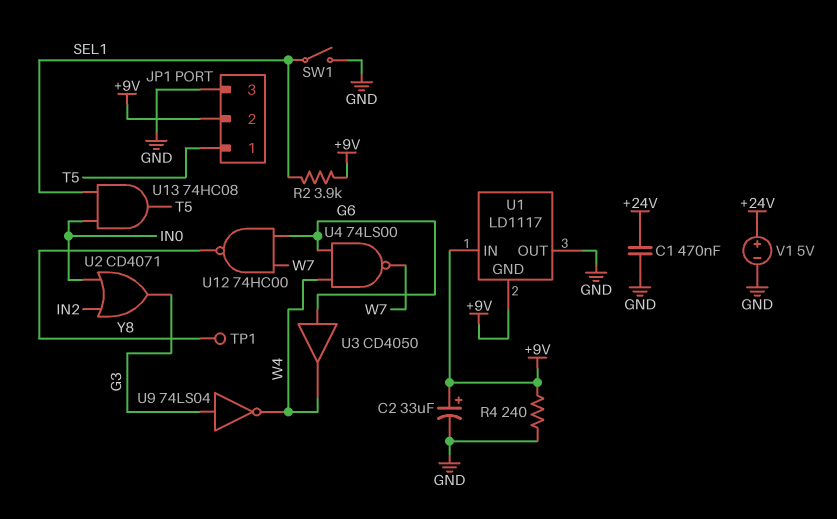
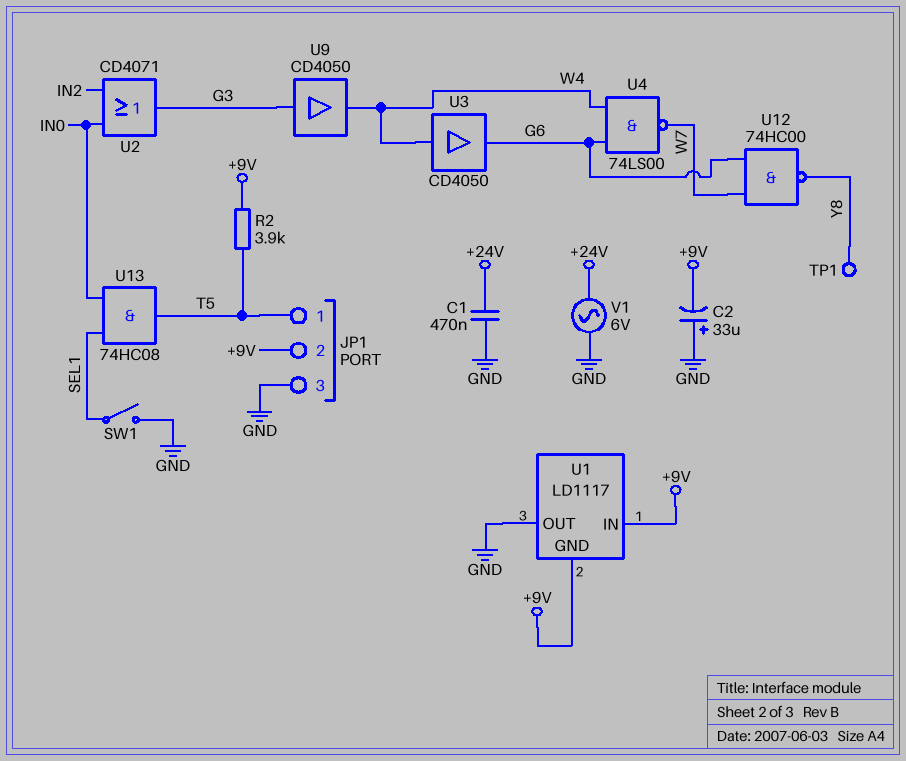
C2: 33uF (plus +9V, minus GND) -> 33uF (plus GND, minus +9V)
R2: 3.9k (+9V, SEL1) -> 3.9k (+9V, T5)
R4: 240 (+9V, GND) -> none
U3: buffer CD4050 (in G6, out W4) -> buffer CD4050 (in W4, out G6)
U9: NOT 74LS04 (in G3, out W4) -> buffer CD4050 (in G3, out W4)
V1: 5V (plus +24V, minus GND) -> AC 6V (+24V, GND)

